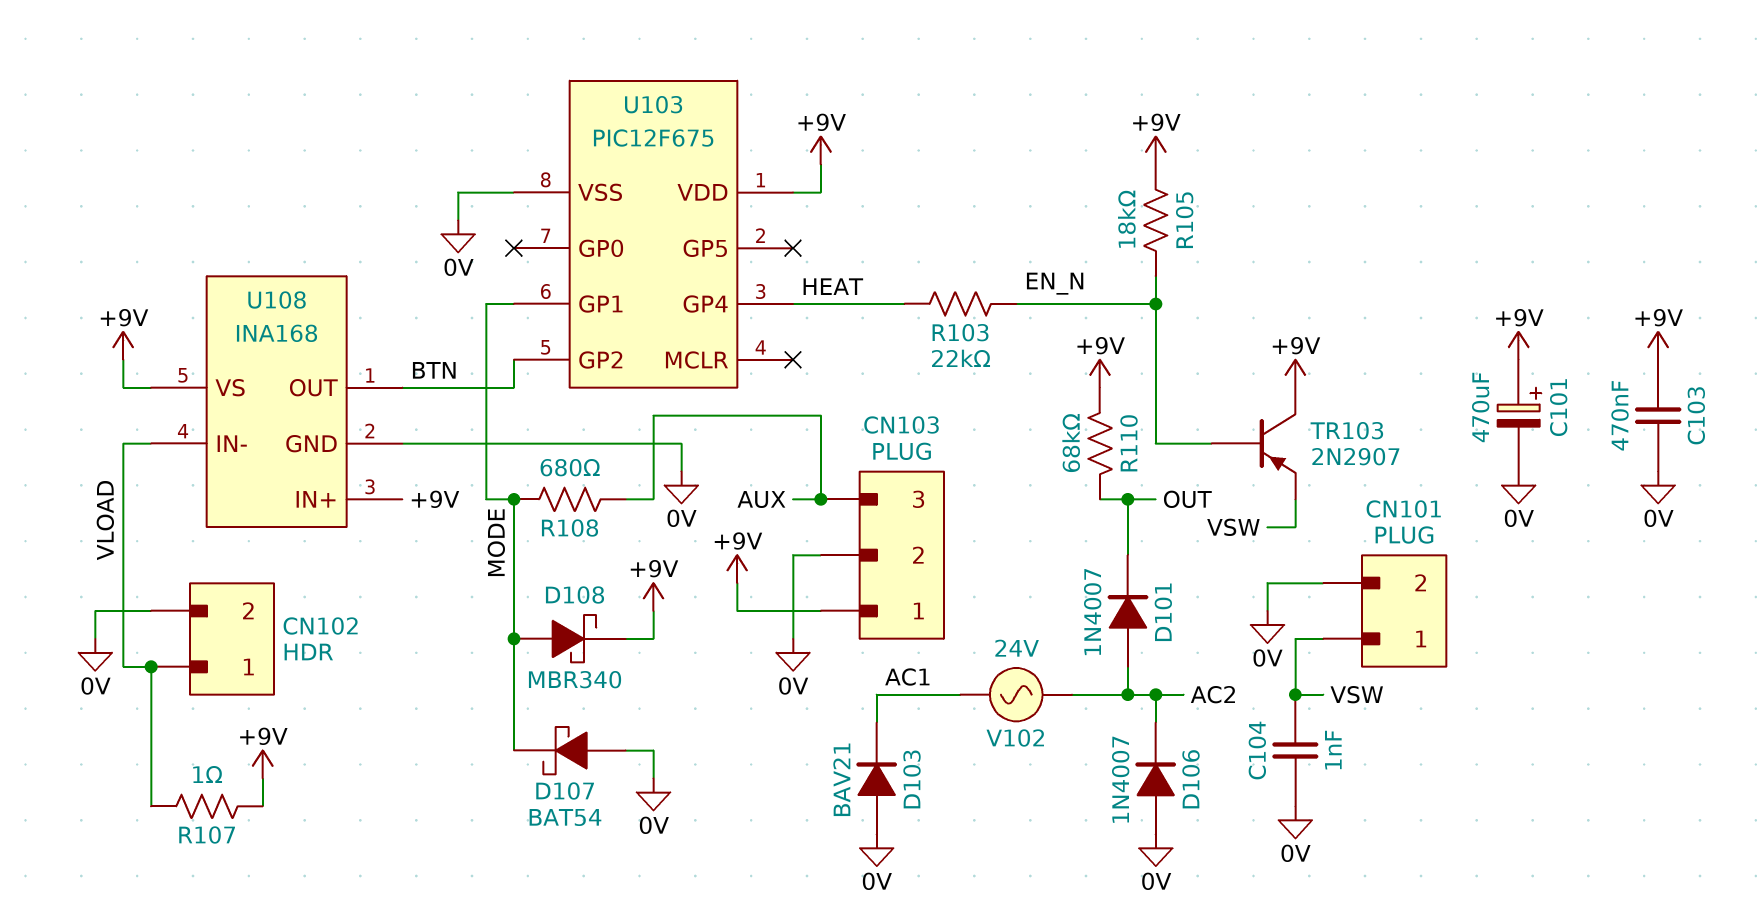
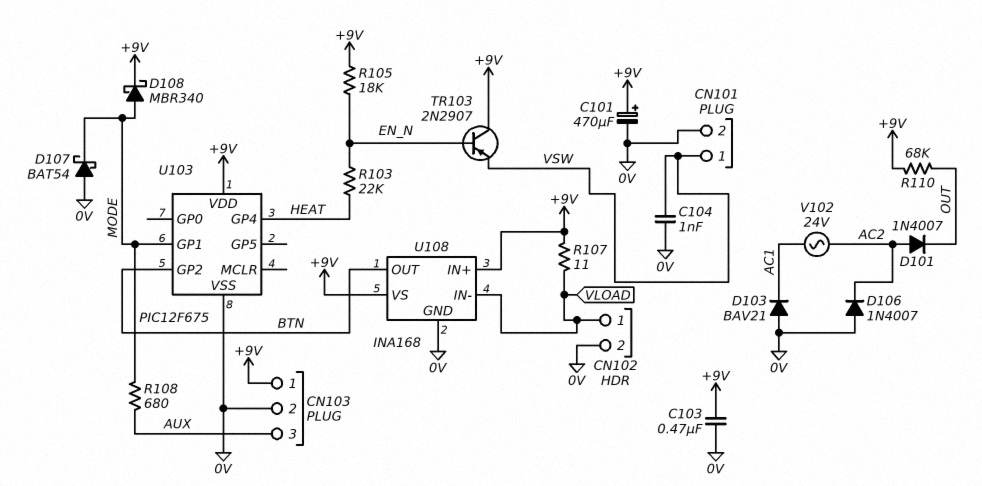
R107: 1 (+9V, VLOAD) -> 11 (+9V, VLOAD)

